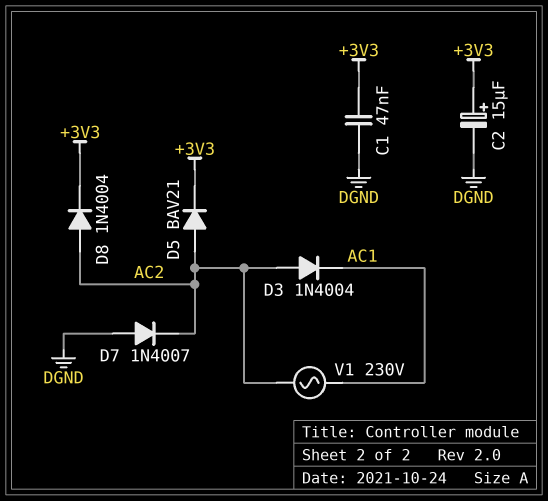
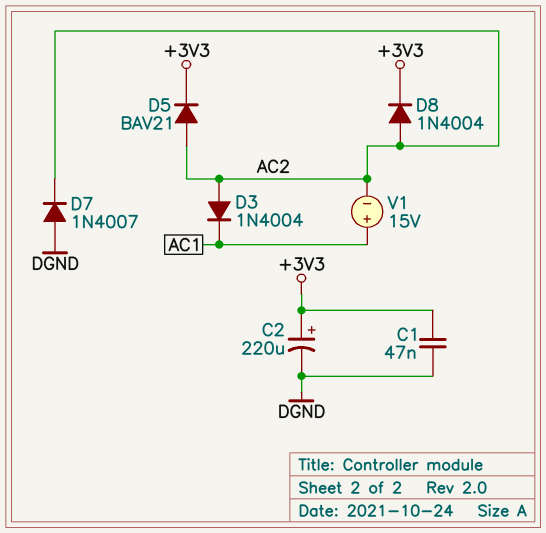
C2: 15uF (plus +3V3, minus DGND) -> 220uF (plus +3V3, minus DGND)
V1: AC 230V (AC1, AC2) -> 15V (plus AC1, minus AC2)

